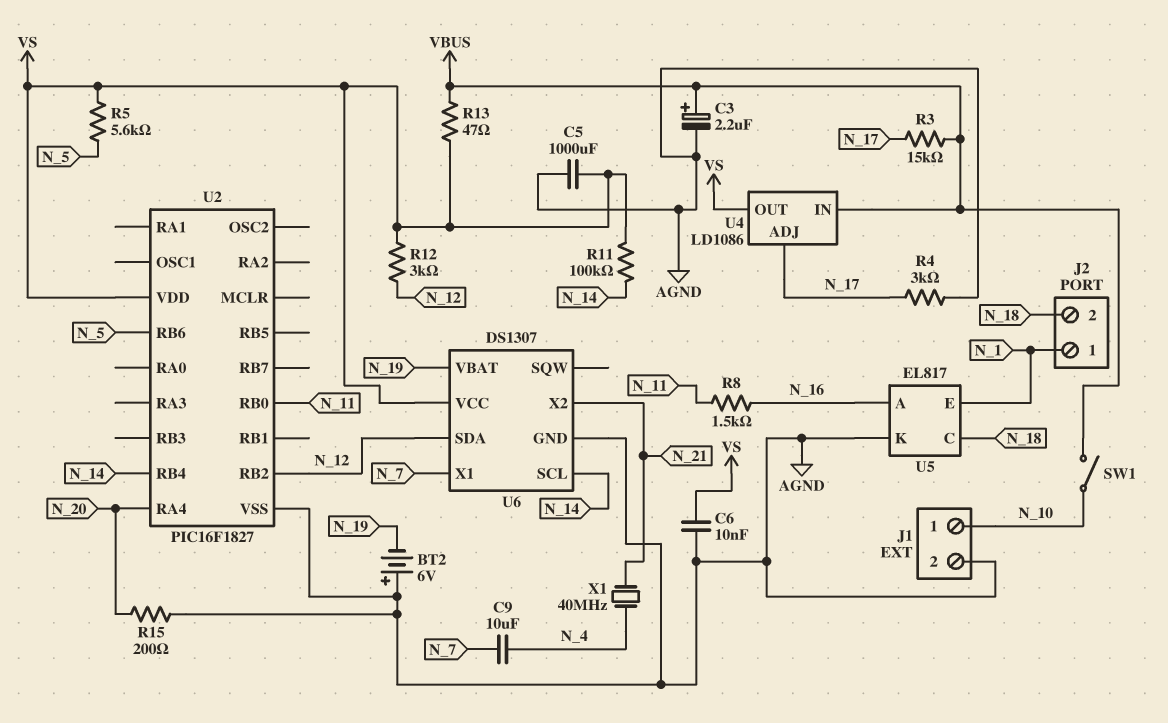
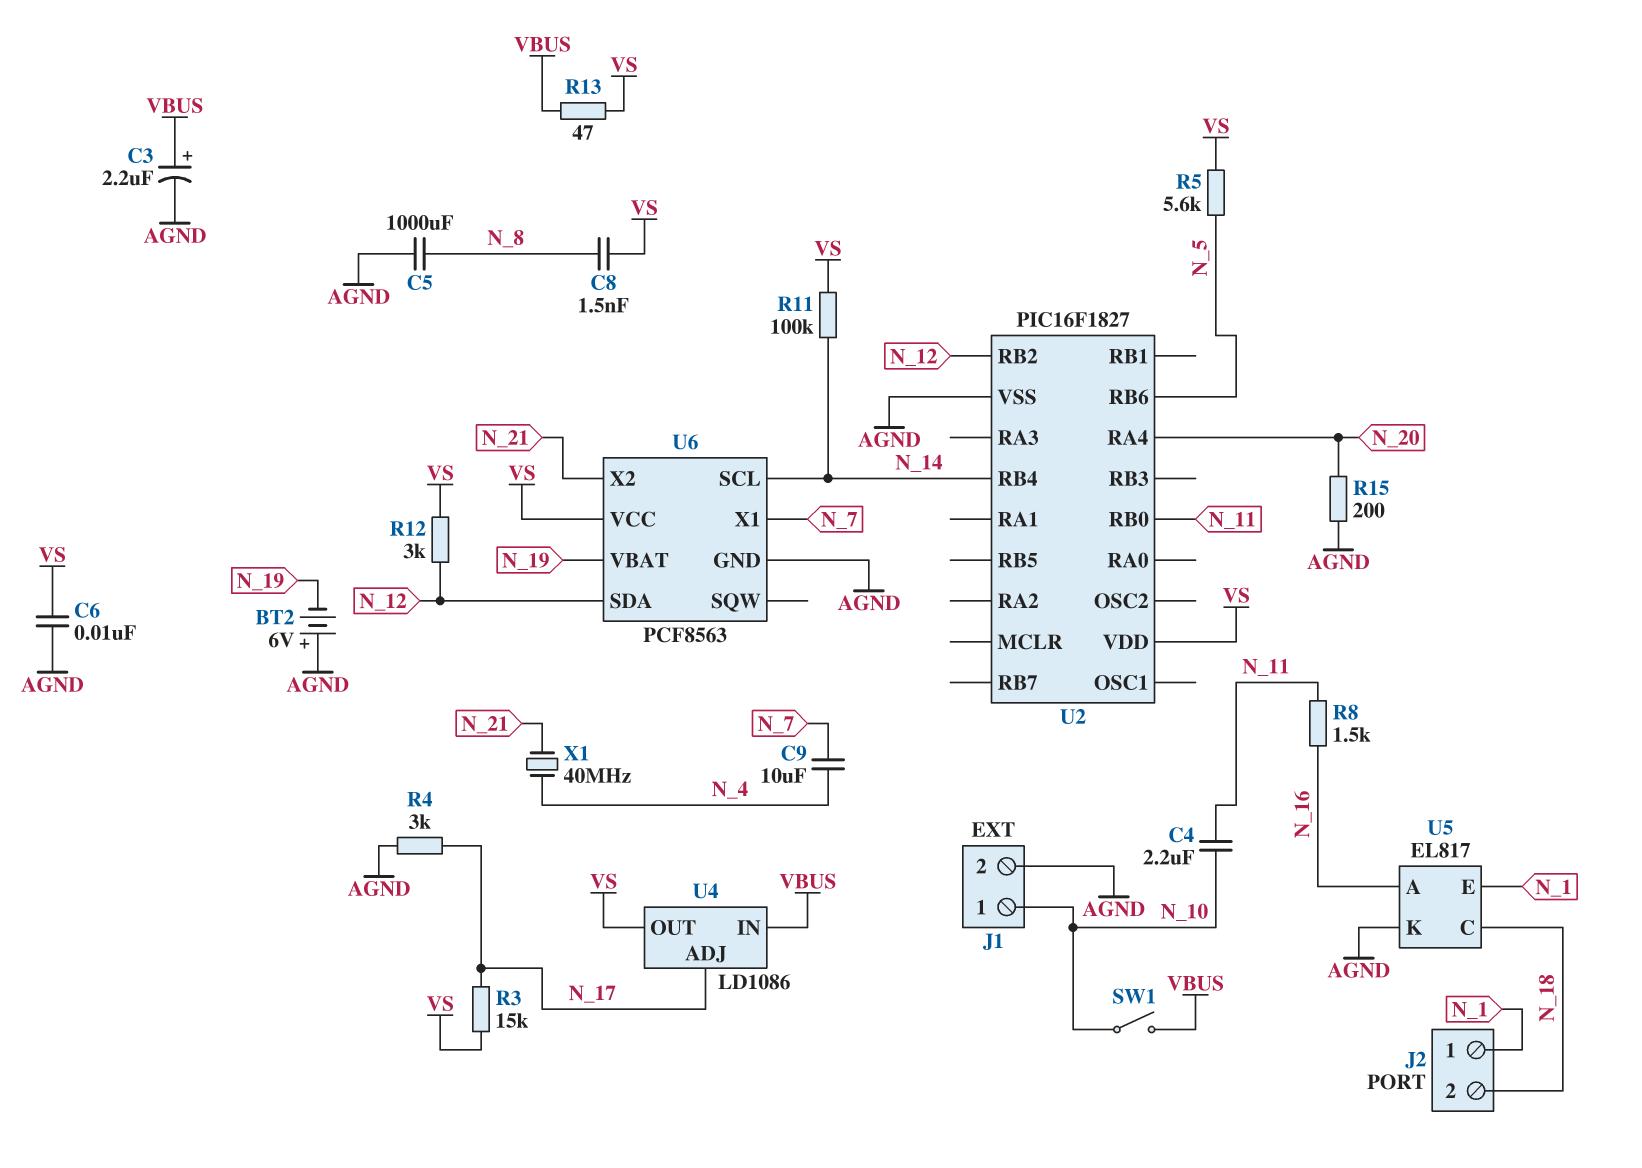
C4: none -> 2.2uF (N_10, N_11)
C5: 1000uF (AGND, VS) -> 1000uF (AGND, N_8)
C8: none -> 1.5nF (N_8, VS)
R3: 15k (N_17, VBUS) -> 15k (N_17, VS)
U6: DS1307 -> PCF8563

